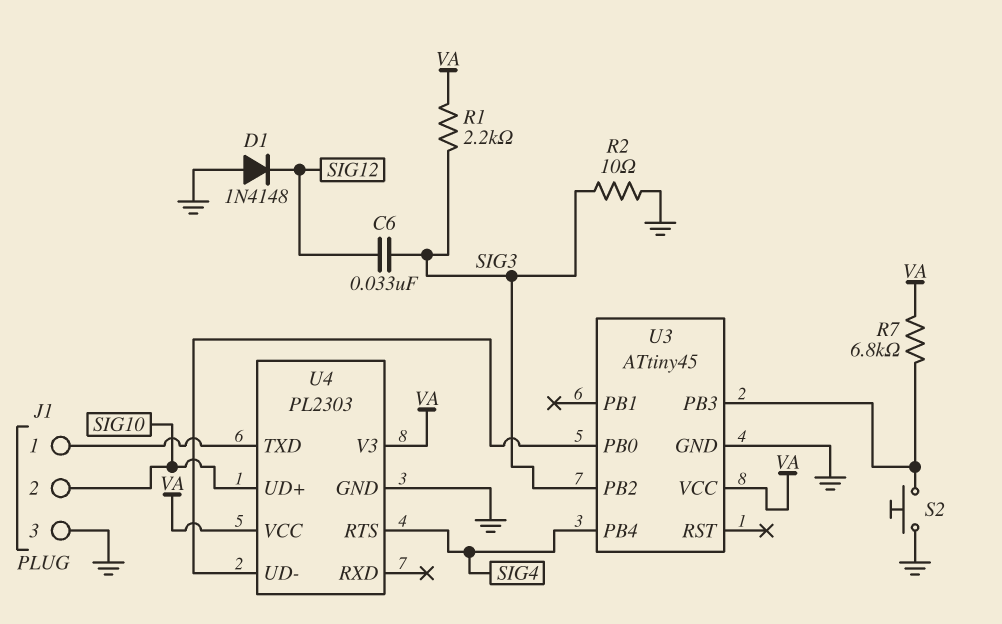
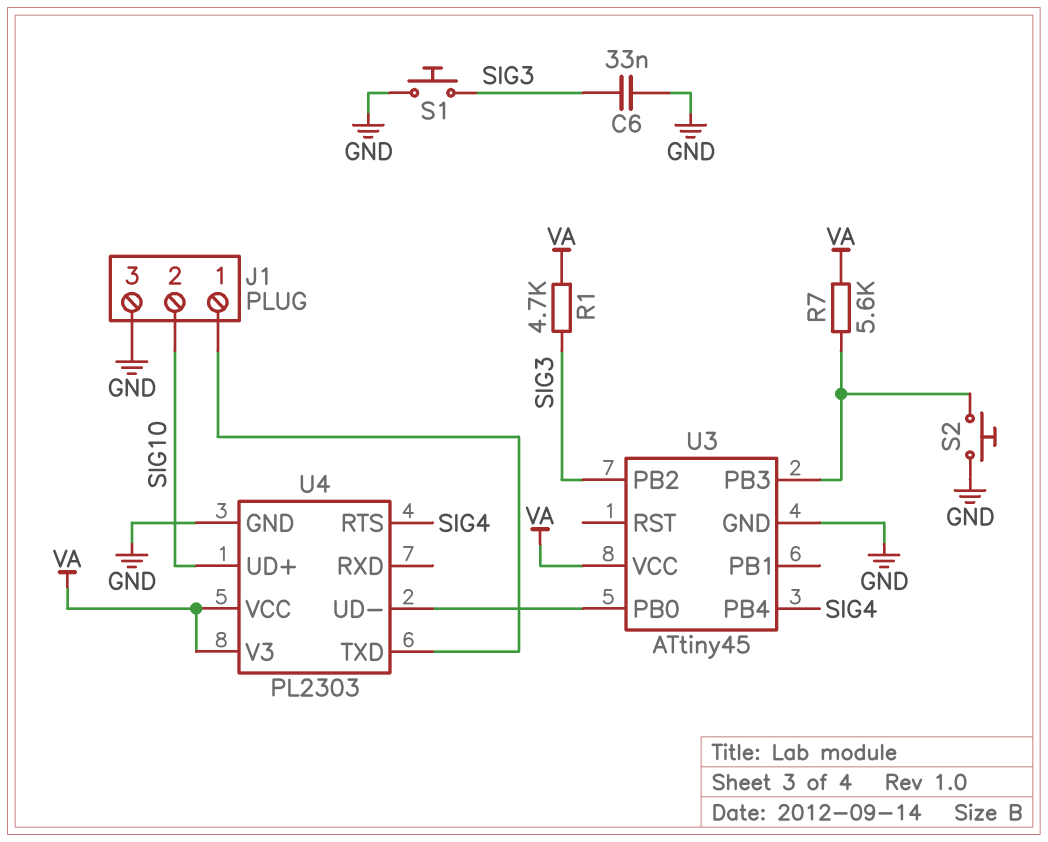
C6: 33nF (SIG3, SIG12) -> 33nF (GND, SIG3)
D1: diode 1N4148 (A GND, K SIG12) -> none
R1: 2.2k (SIG3, VA) -> 4.7k (SIG3, VA)
R2: 10 (GND, SIG3) -> none
R7: 6.8k (U3/PB3, VA) -> 5.6k (U3/PB3, VA)
S1: none -> button (GND, SIG3)

